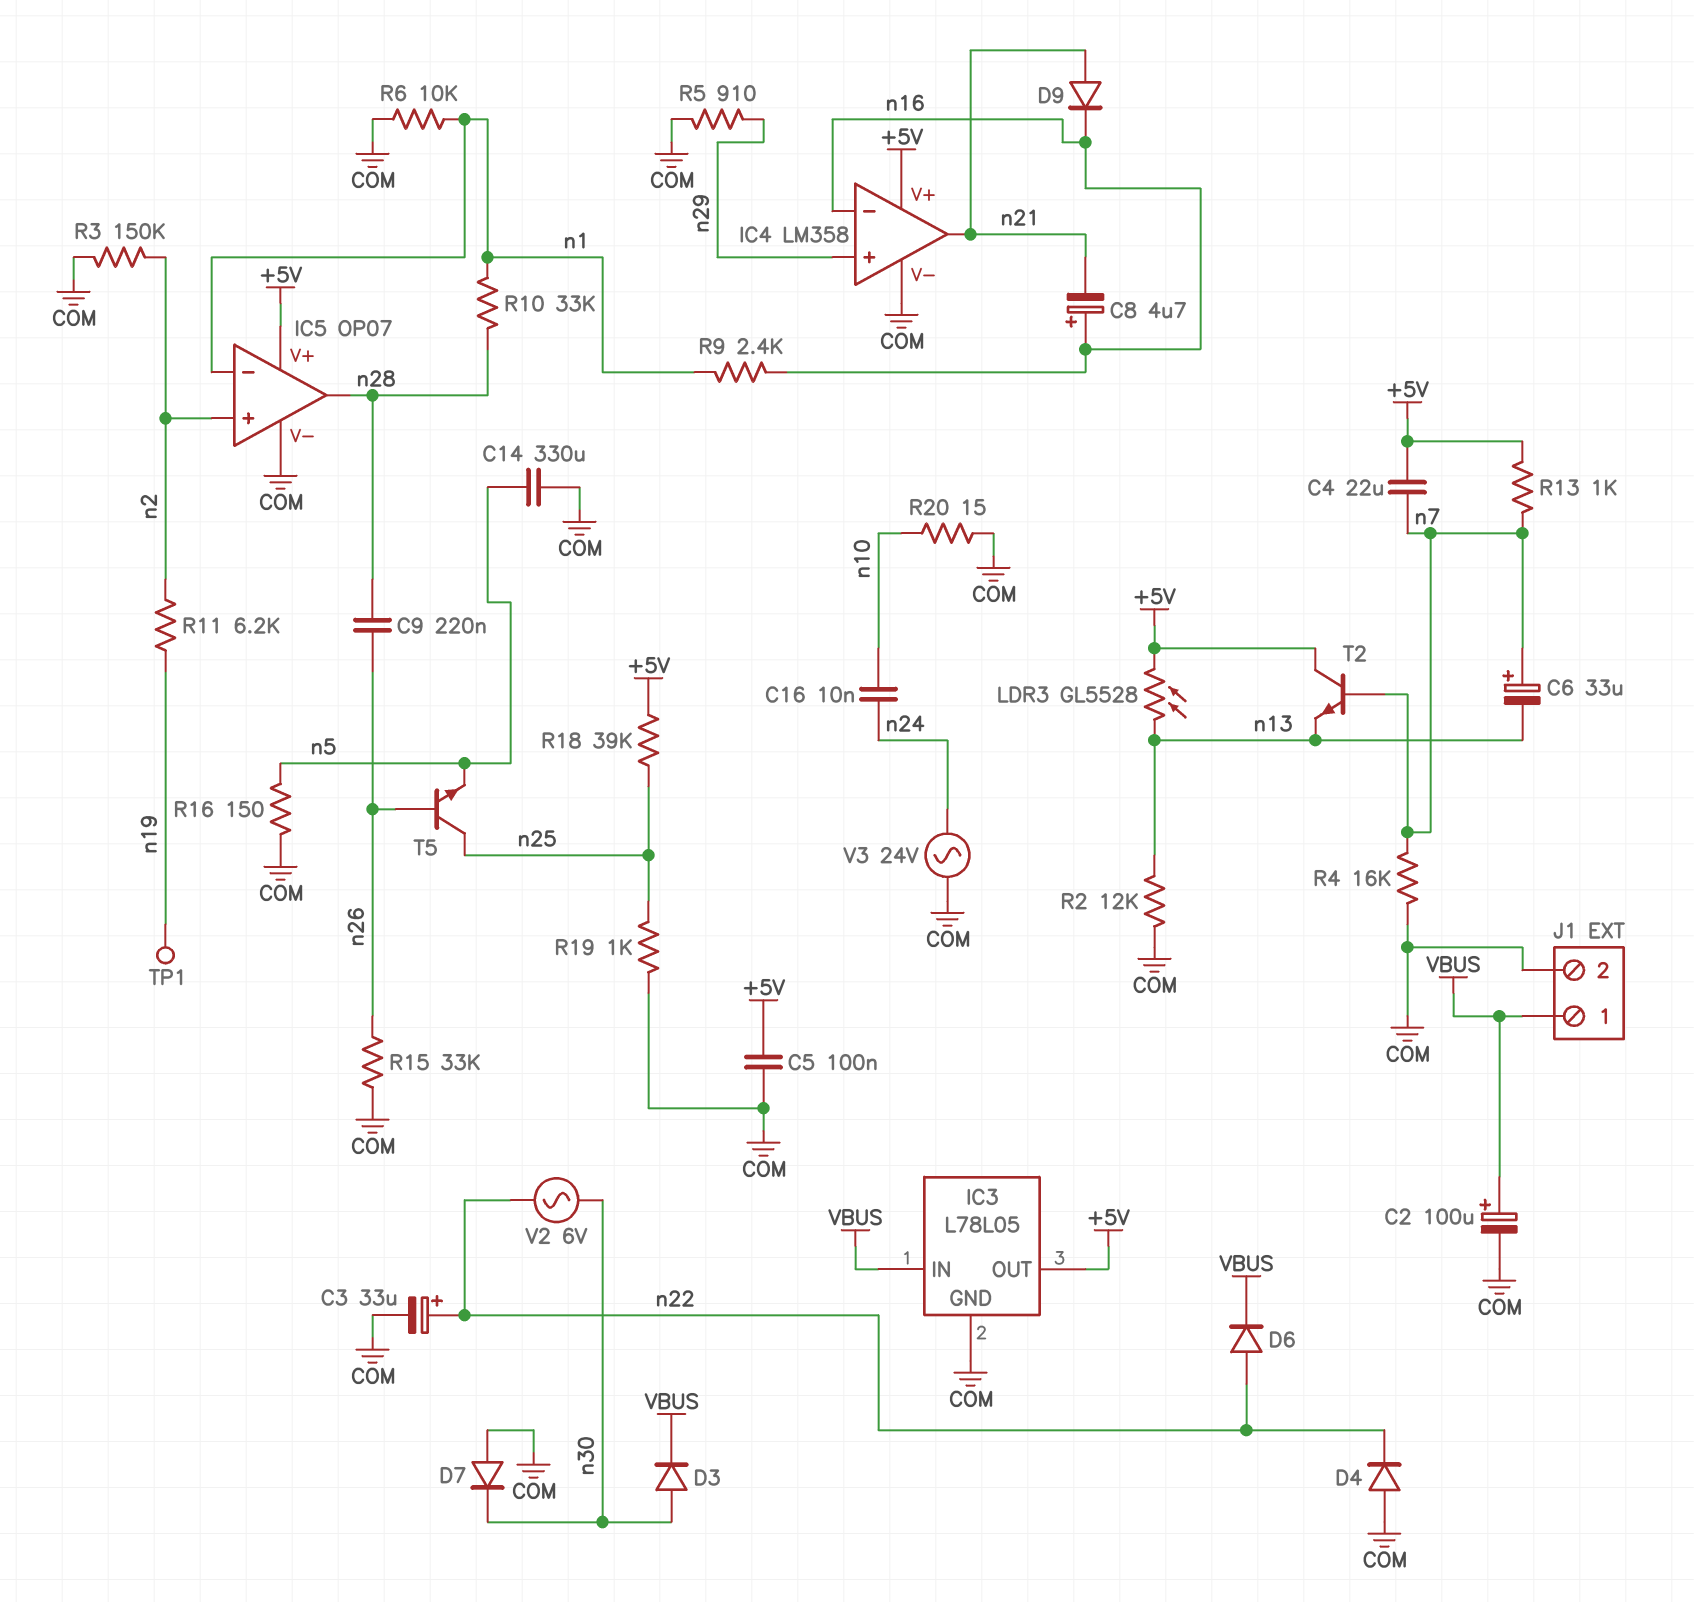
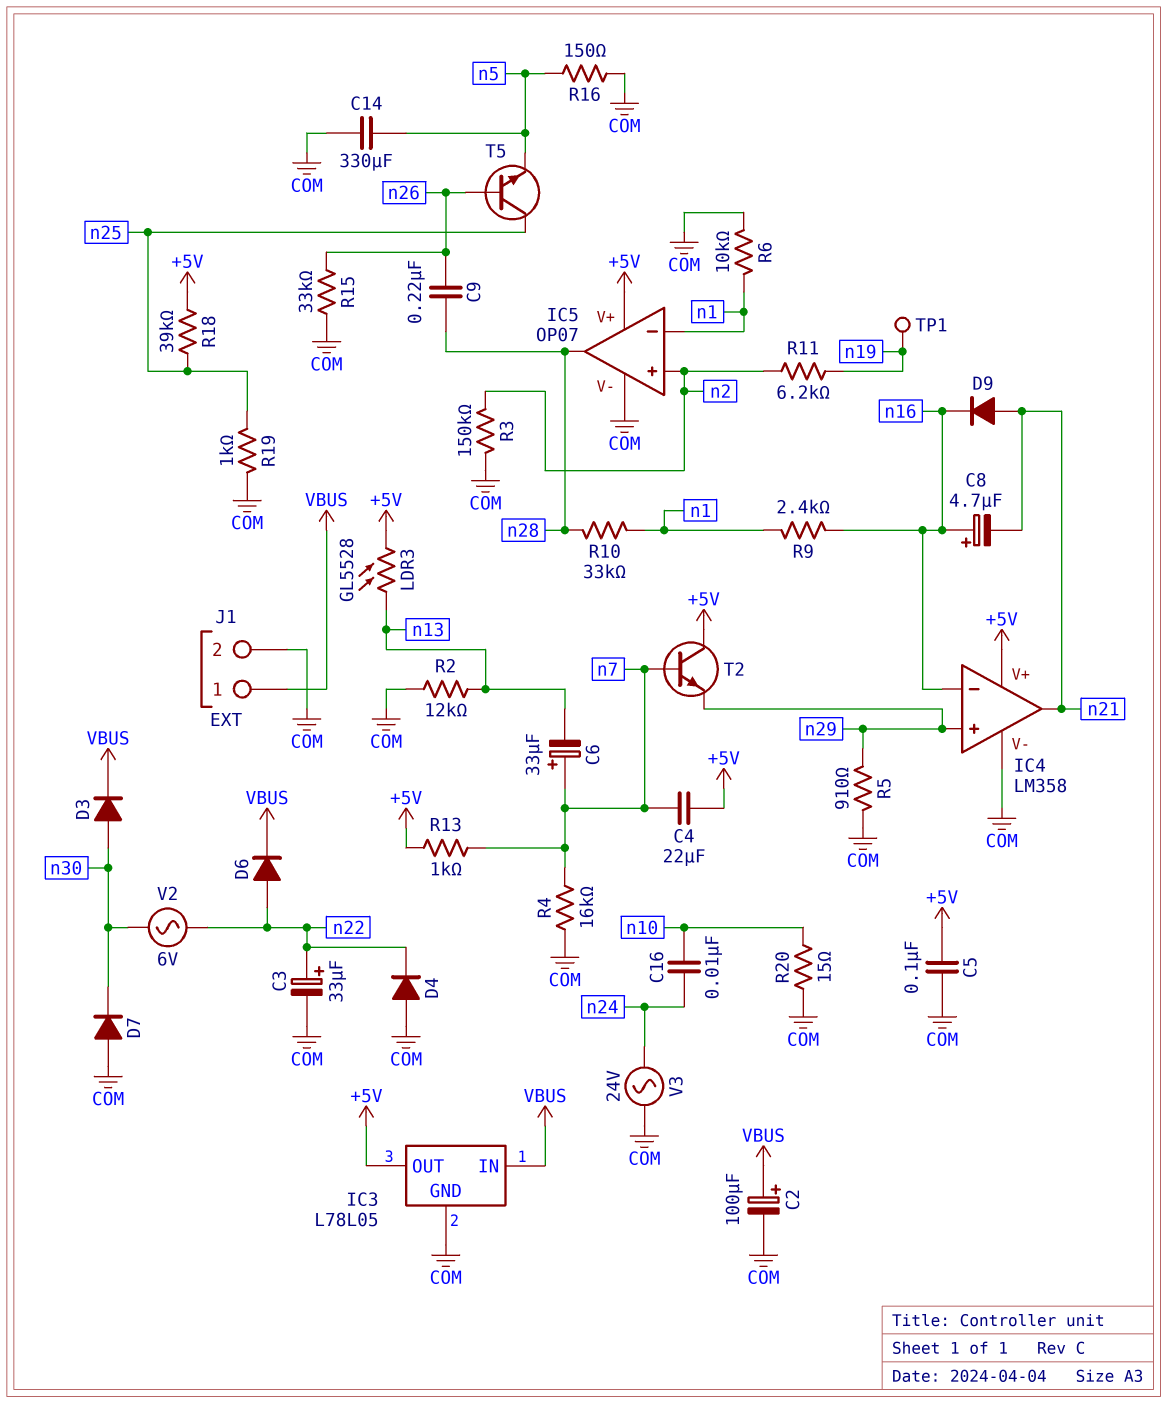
T2: NPN (B n7, C +5V, E n13) -> NPN (B n7, C +5V, E n29)

